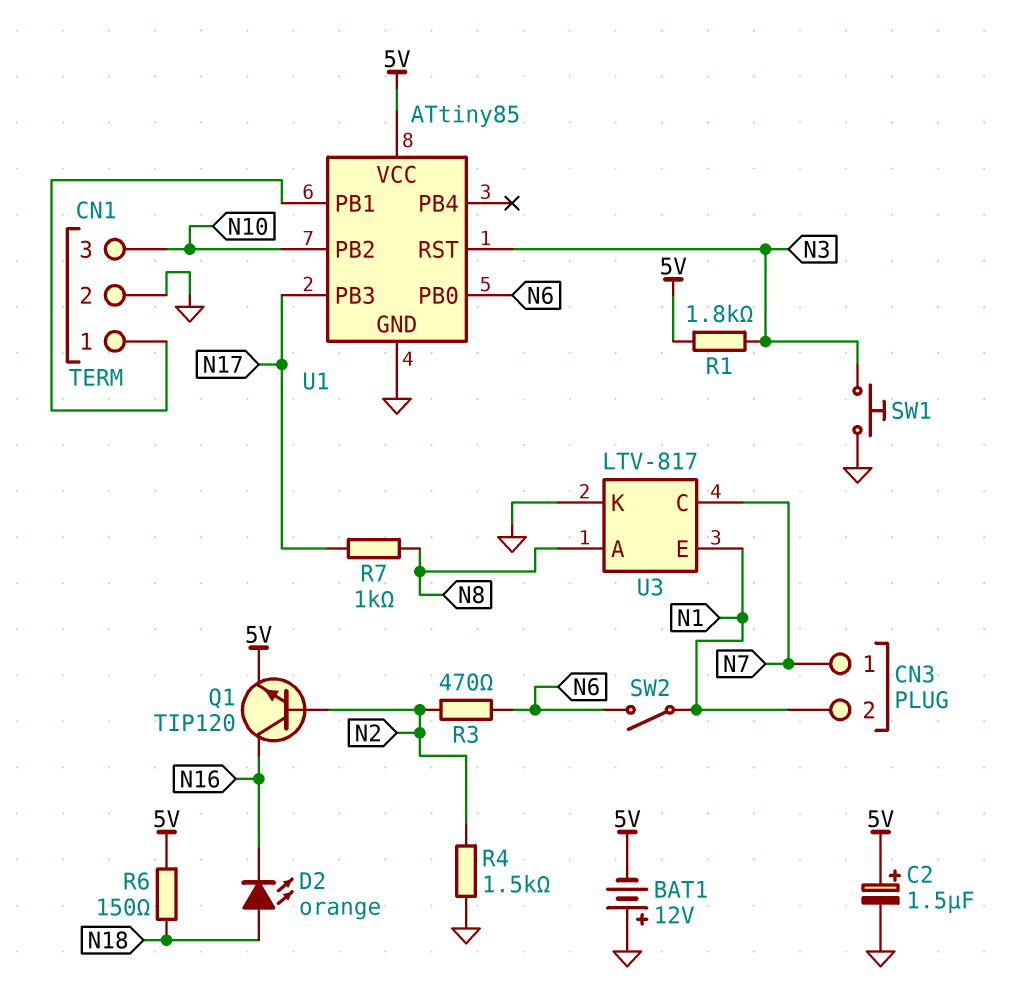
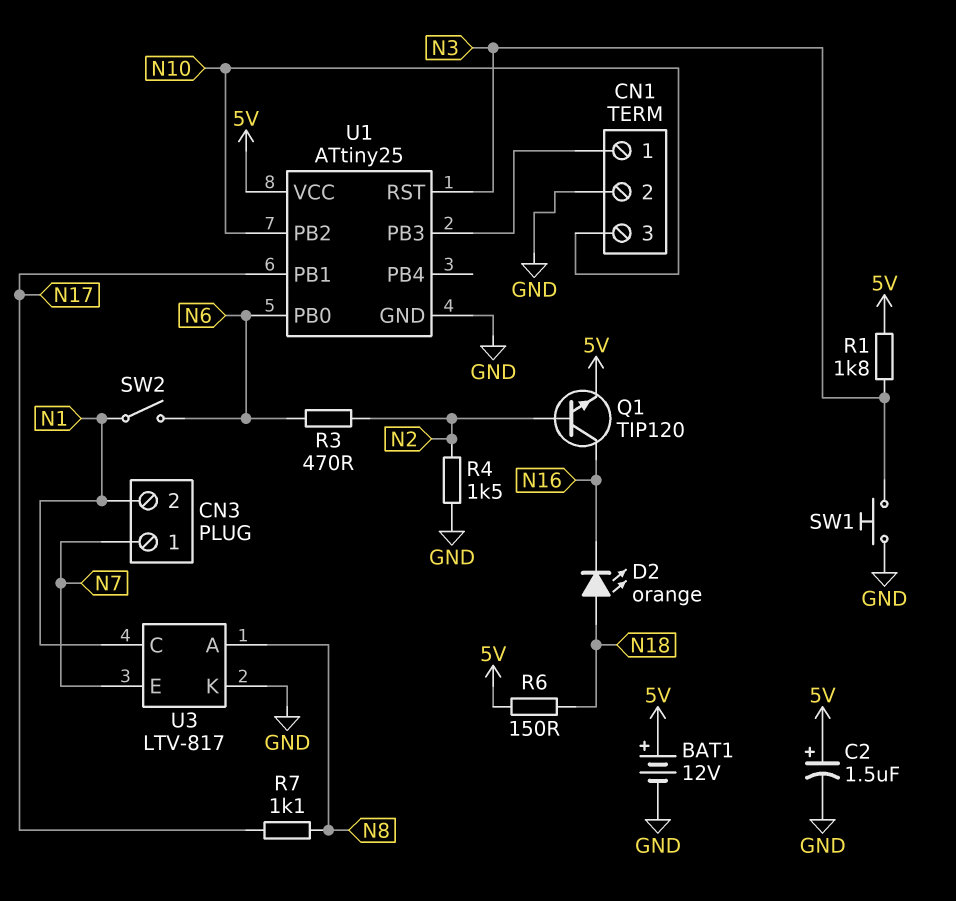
BAT1: 12V (plus GND, minus 5V) -> 12V (plus 5V, minus GND)
R7: 1k (N8, N17) -> 1.1k (N8, N17)
U1: ATtiny85 -> ATtiny25
U1 pin PB1: CN1/1 -> N17
U1 pin PB3: N17 -> CN1/1
U3 pin C: N7 -> N1
U3 pin E: N1 -> N7

